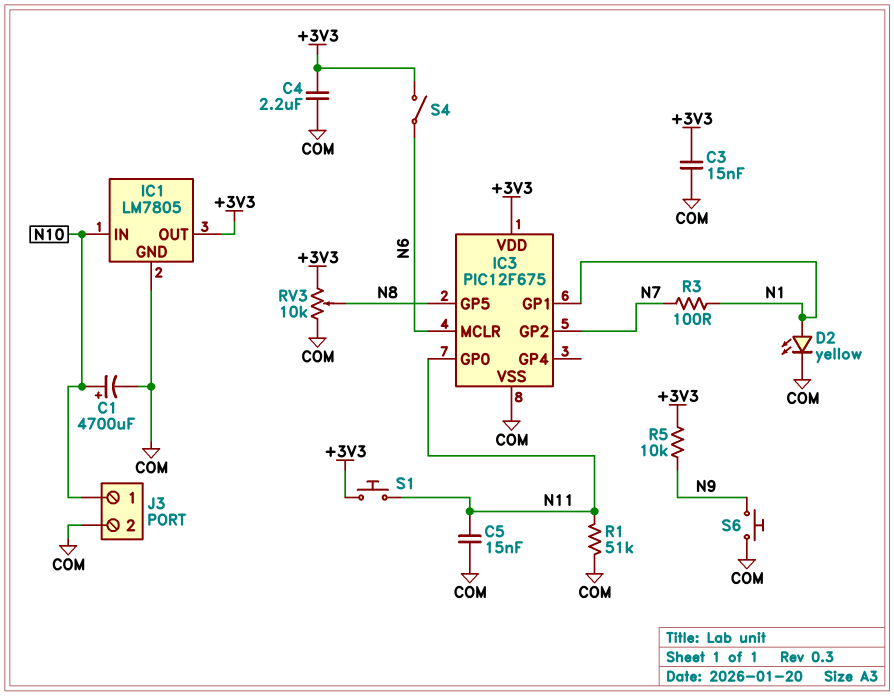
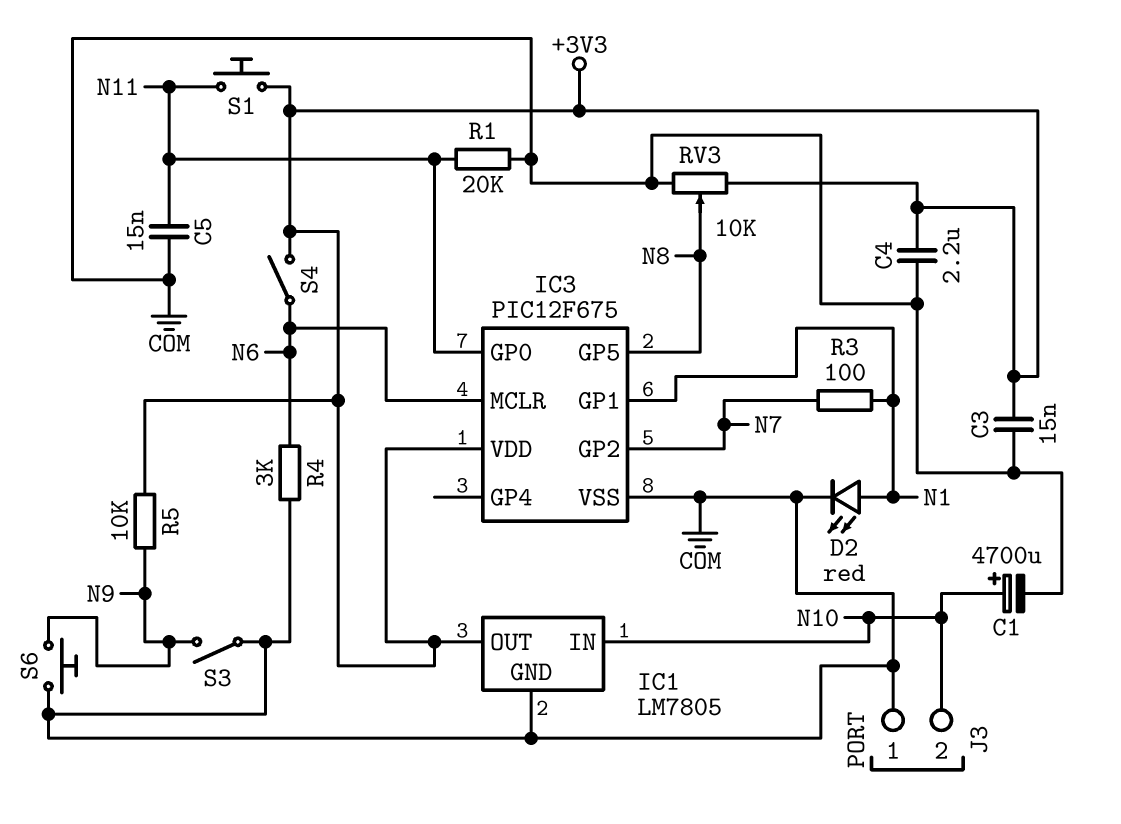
D2: LED yellow (A N1, K COM) -> LED red (A N1, K COM)
J3 pin 1: N10 -> COM
J3 pin 2: COM -> N10
R1: 51k (COM, N11) -> 20k (COM, N11)
R4: none -> 3k (COM, N6)
S3: none -> switch (COM, N9)

